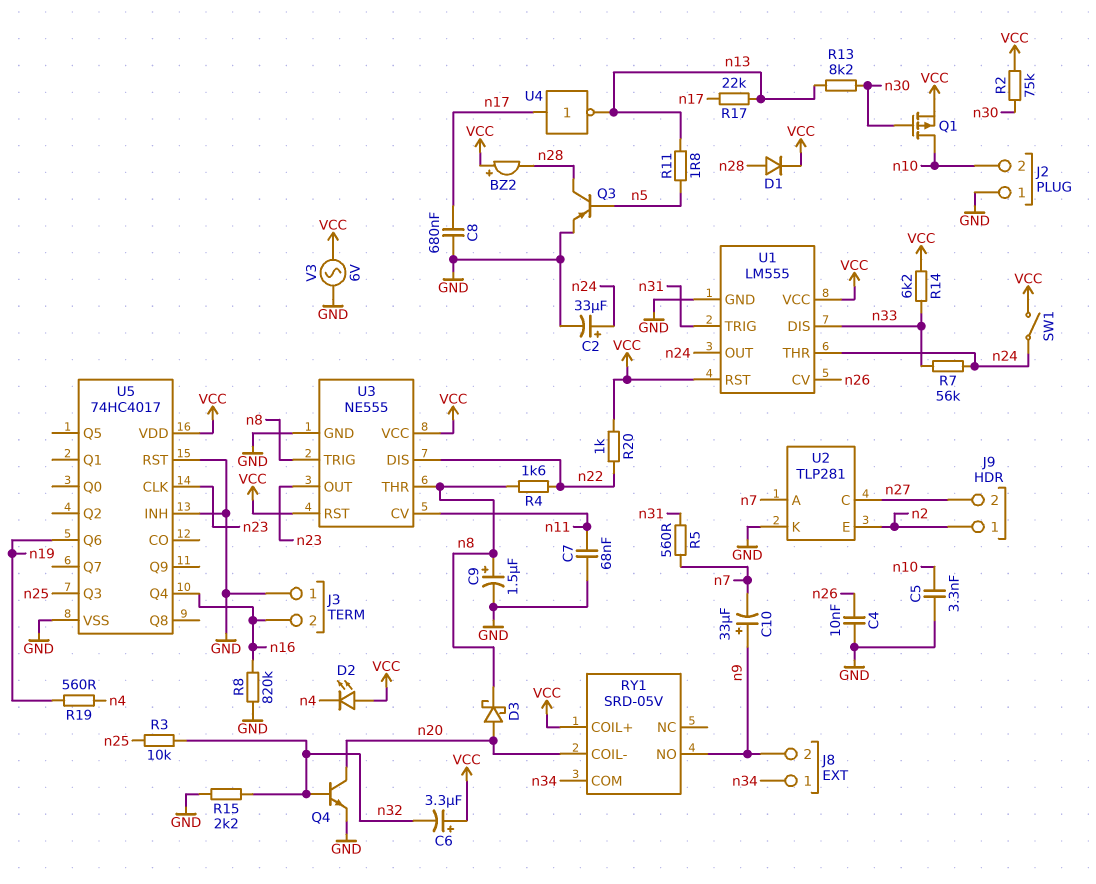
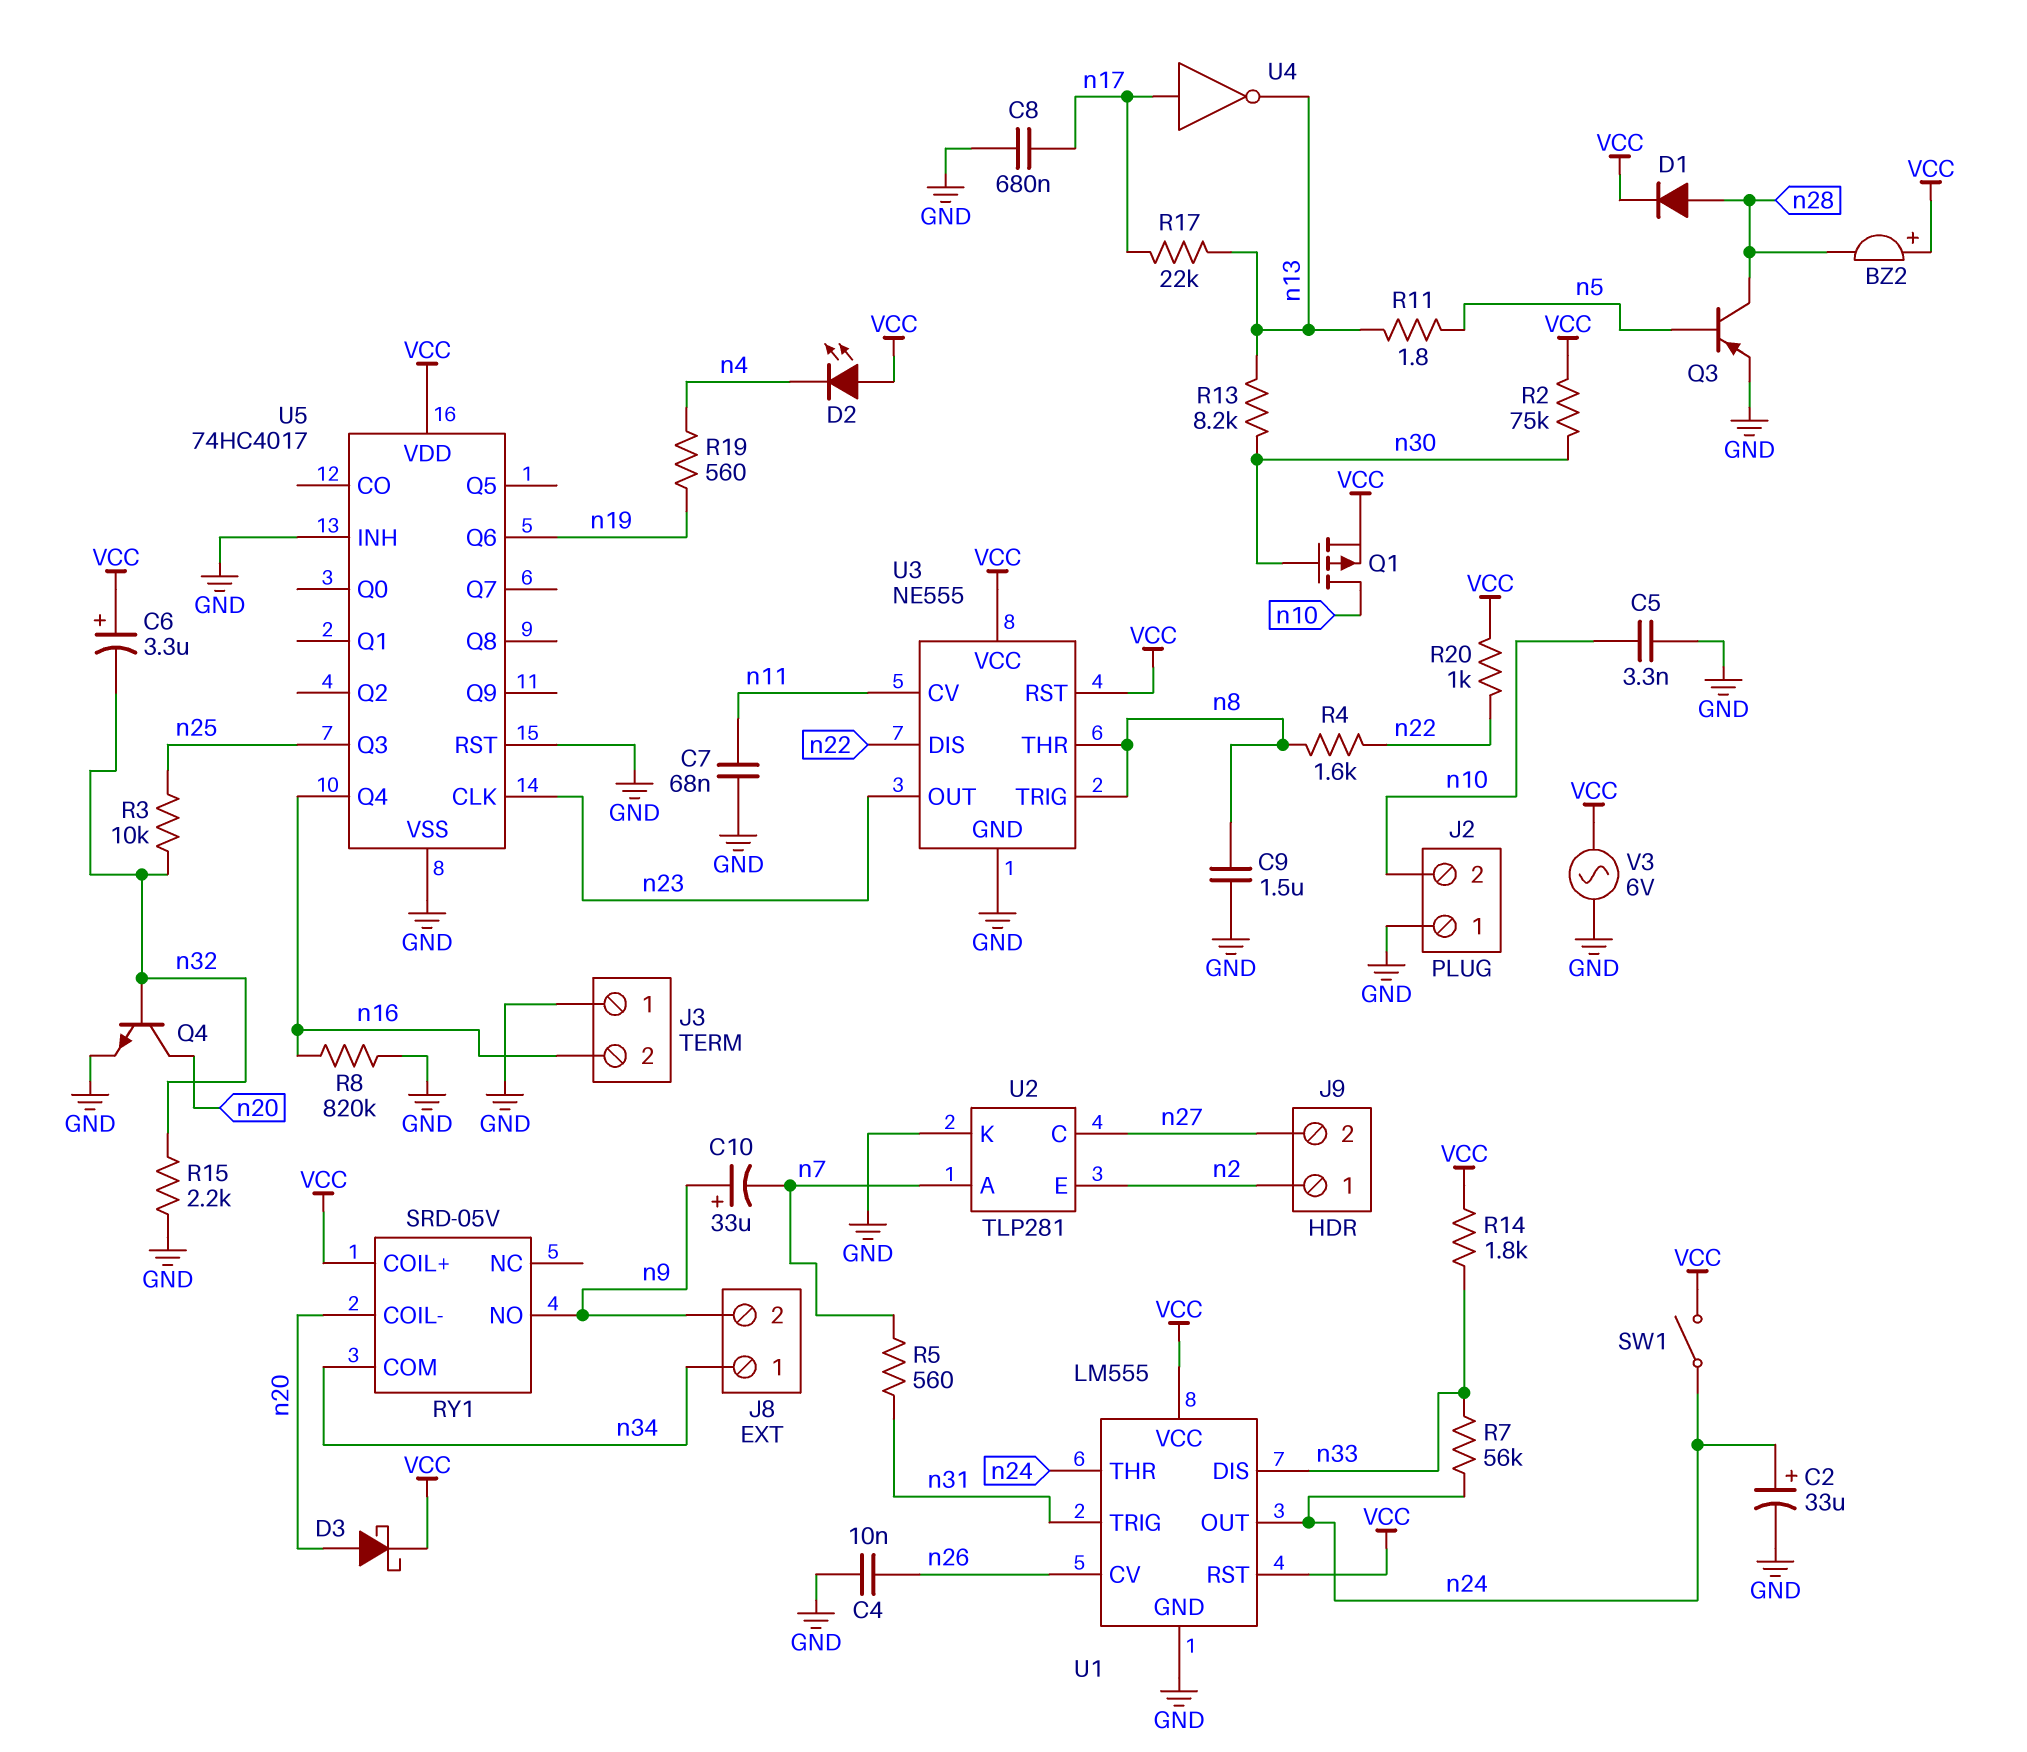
C9: 1.5uF (plus n8, minus GND) -> 1.5uF (GND, n8)
D3: schottky (A n20, K n8) -> schottky (A n20, K VCC)
R14: 6.2k (VCC, n33) -> 1.8k (VCC, n33)

